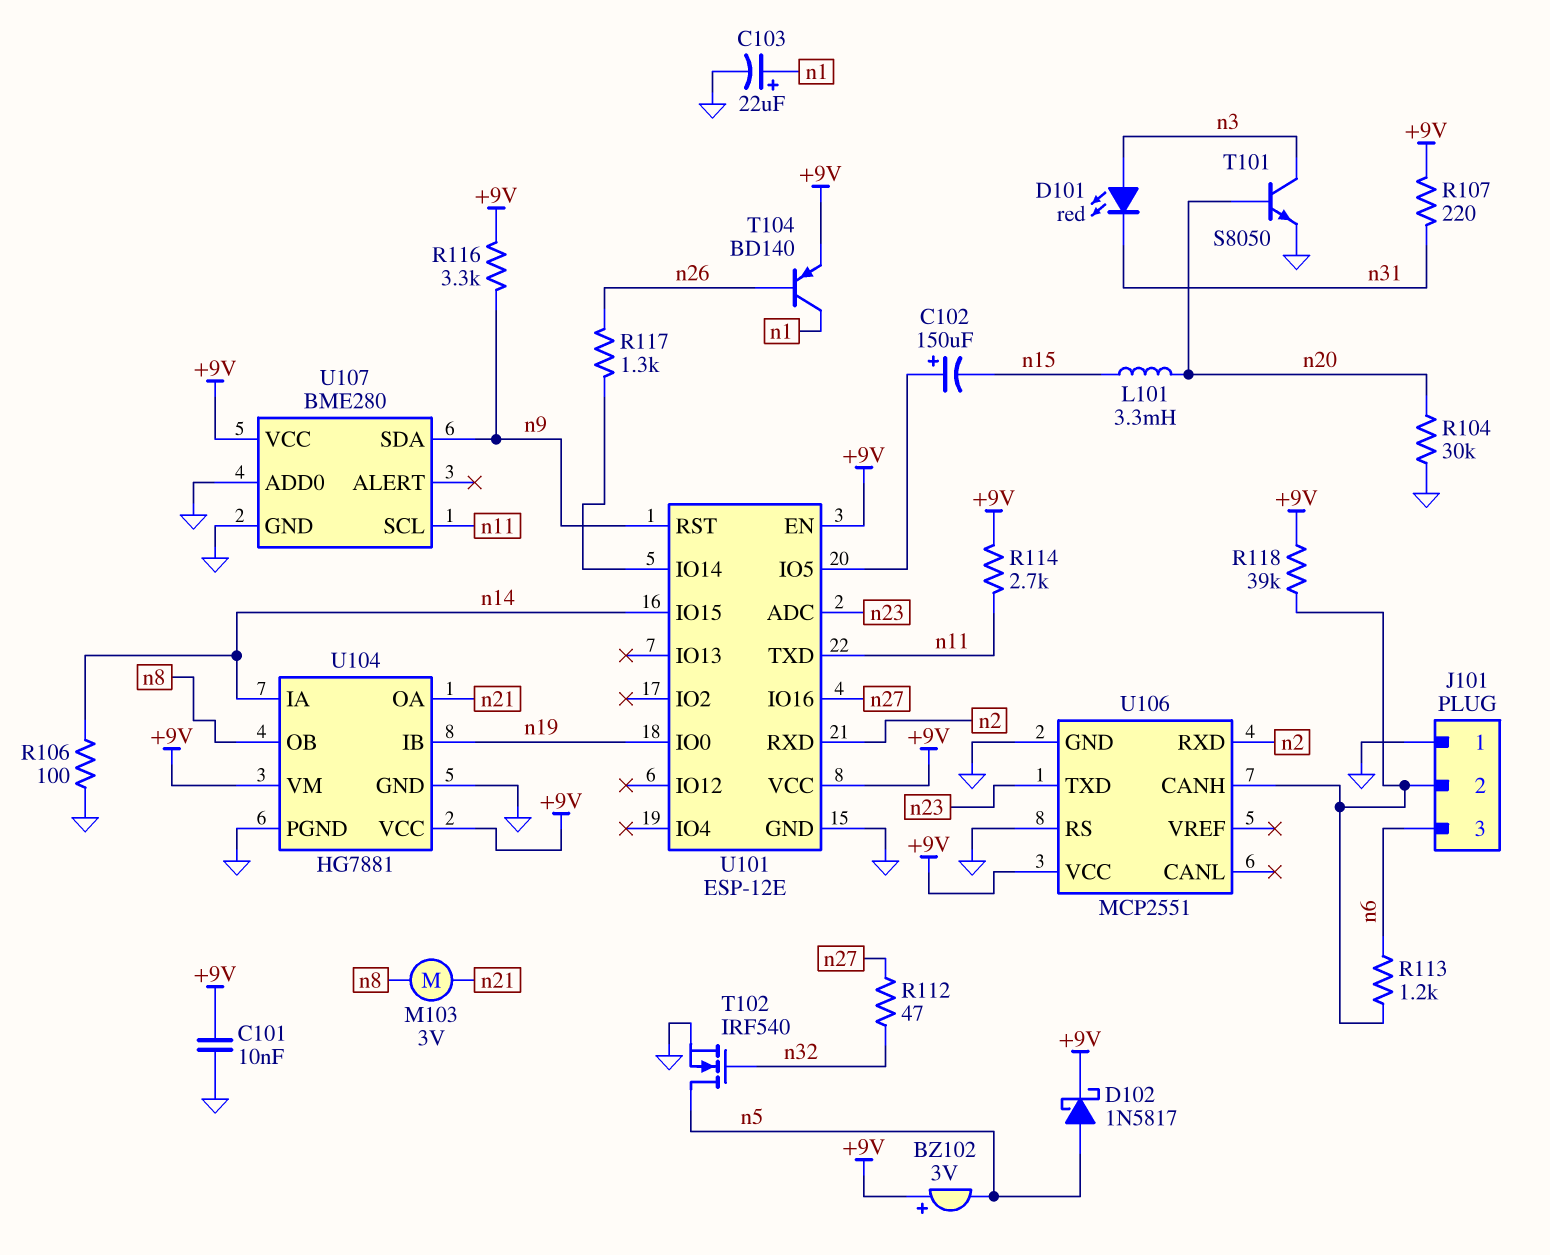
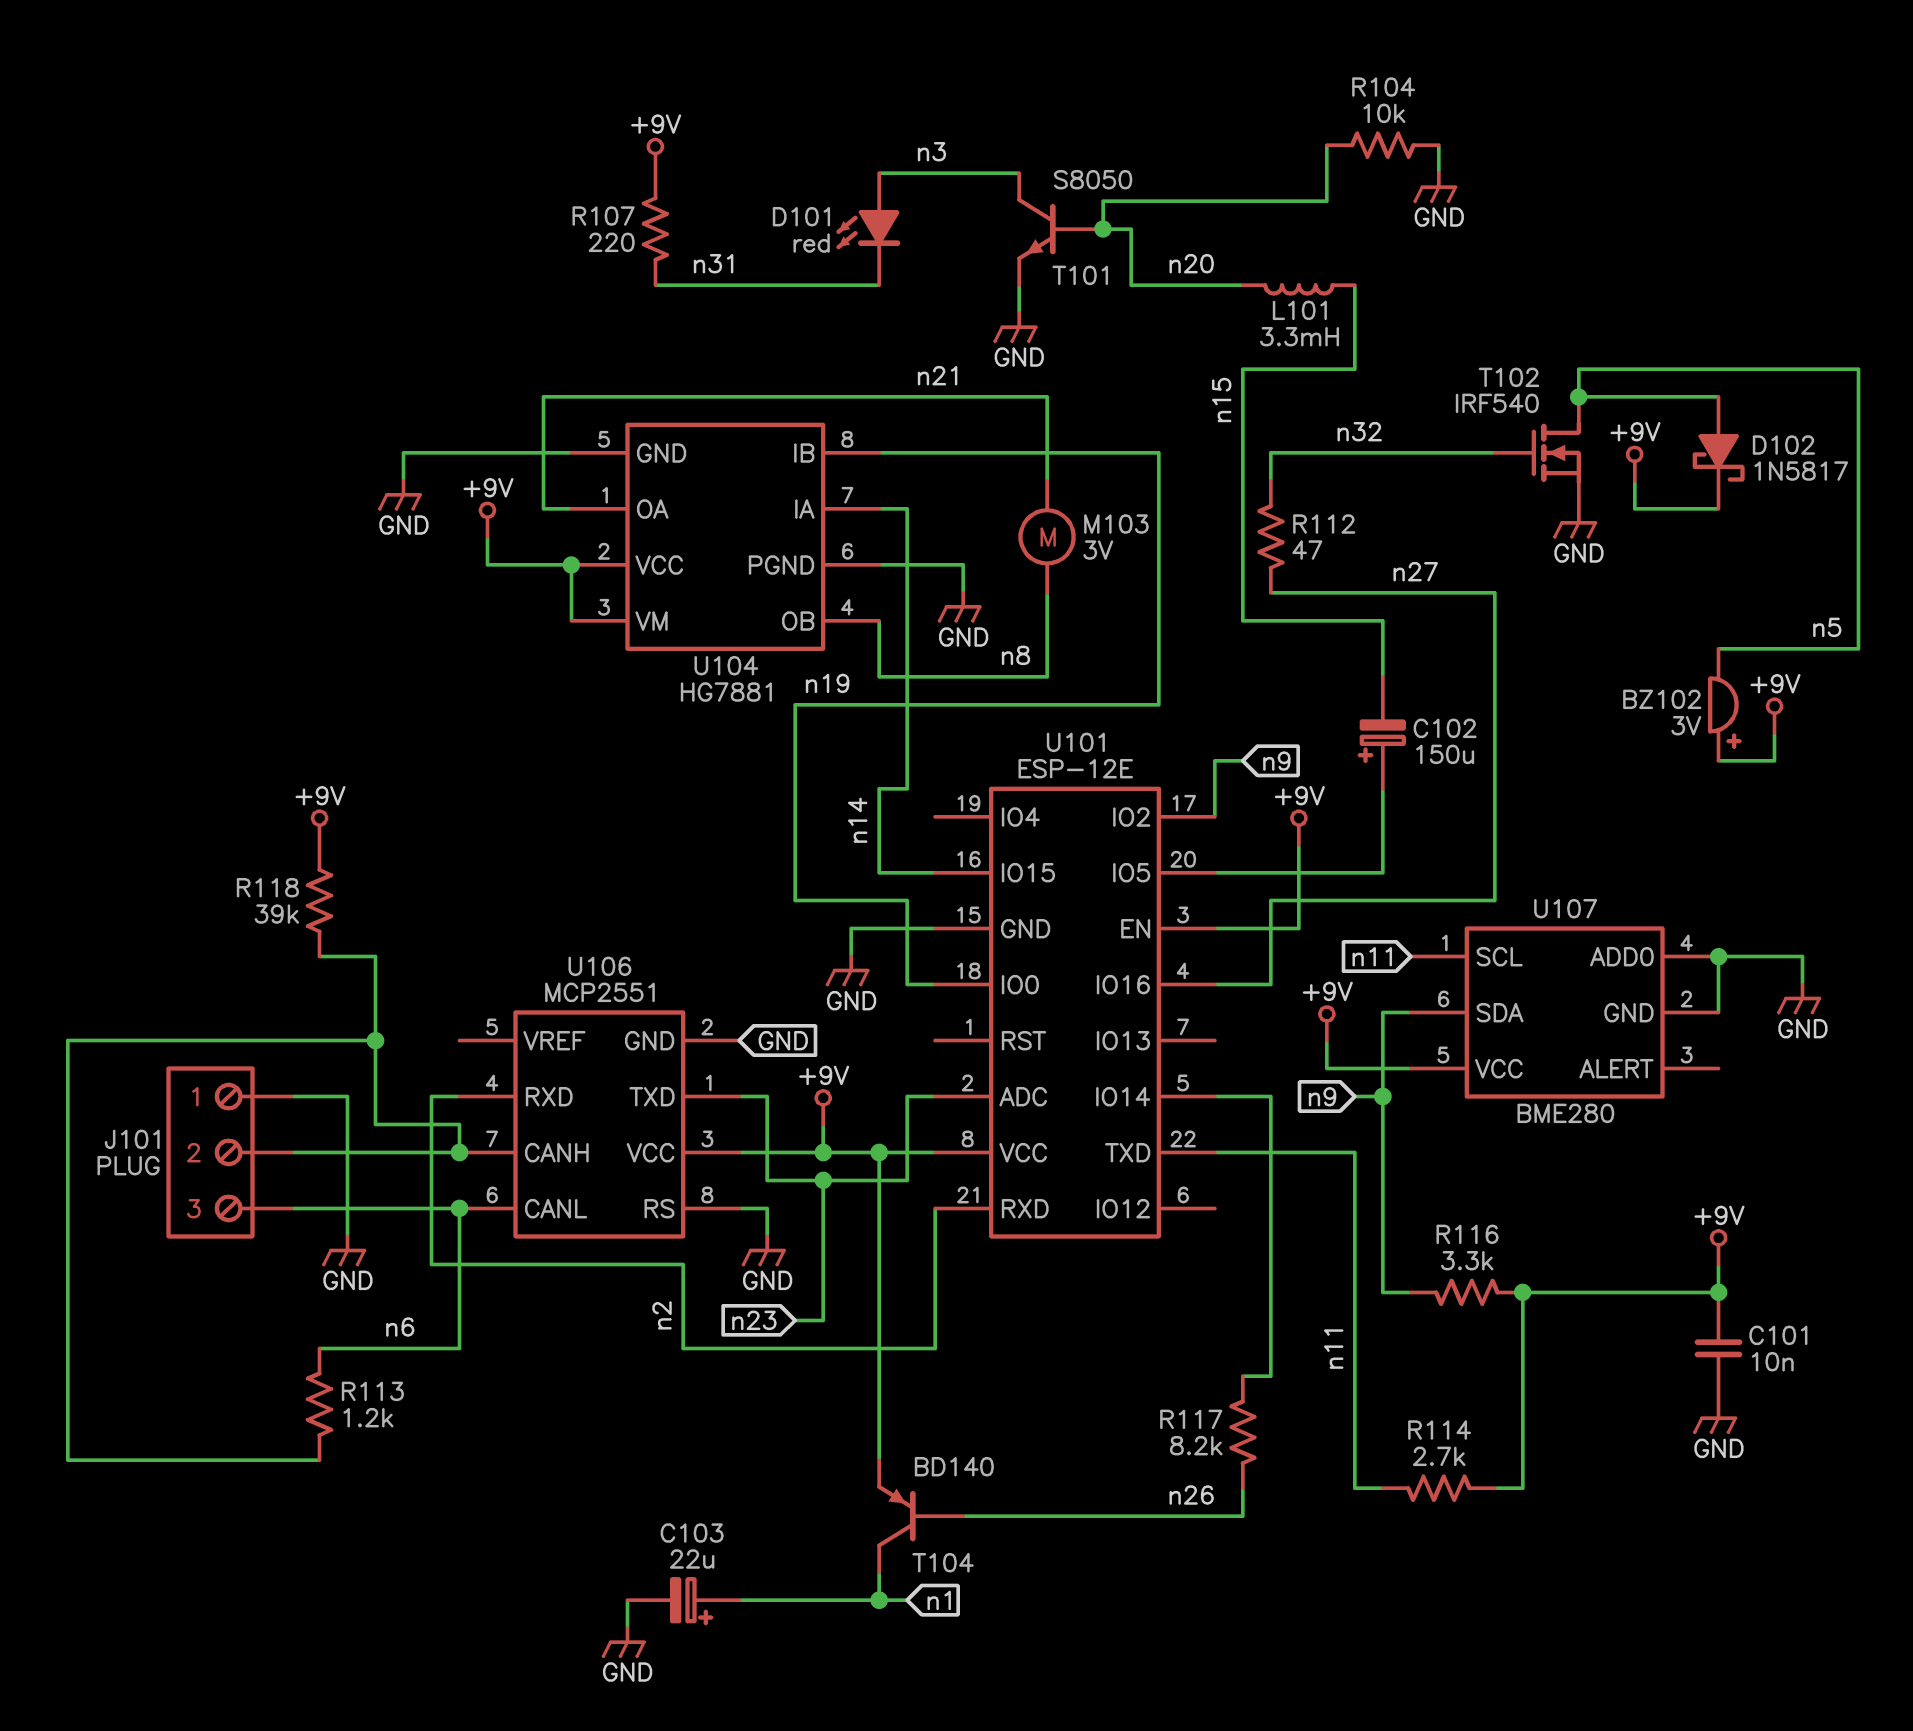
R104: 30k (GND, n20) -> 10k (GND, n20)
R106: 100 (GND, n14) -> none
R117: 1.3k (U101/IO14, n26) -> 8.2k (U101/IO14, n26)
U101 pin IO2: none -> n9
U101 pin RST: n9 -> none
U106 pin CANL: none -> n6

